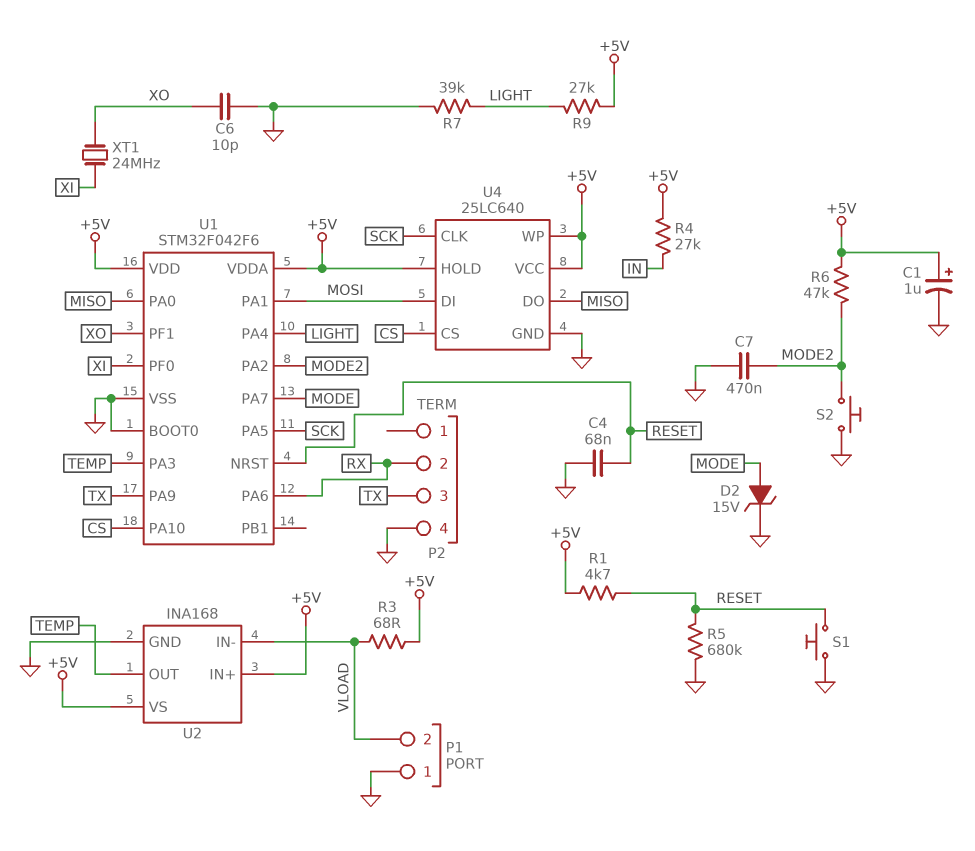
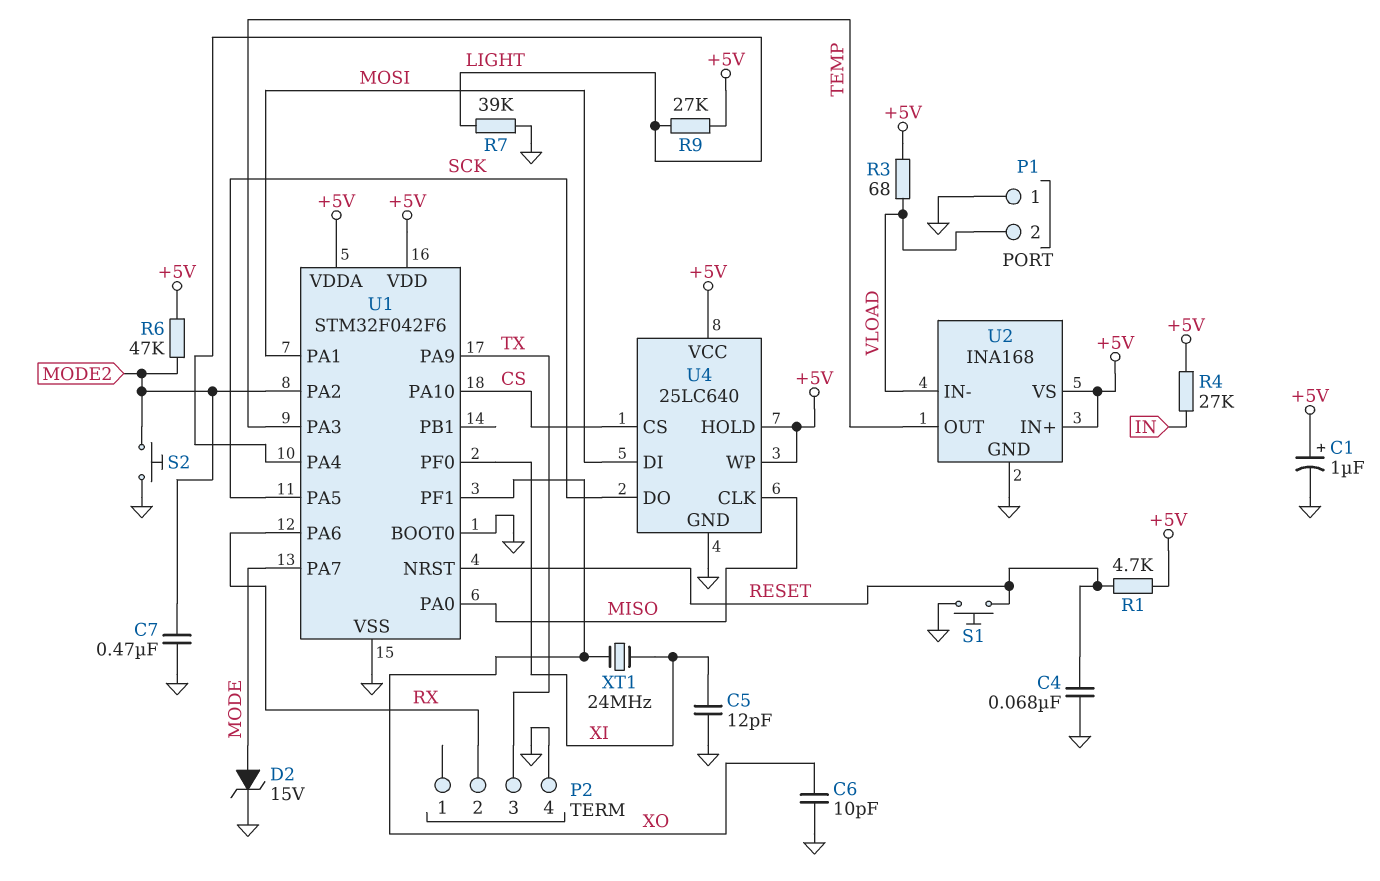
C5: none -> 12pF (GND, XI)
R5: 680k (GND, RESET) -> none
U4 pin CLK: SCK -> MISO
U4 pin DO: MISO -> SCK

